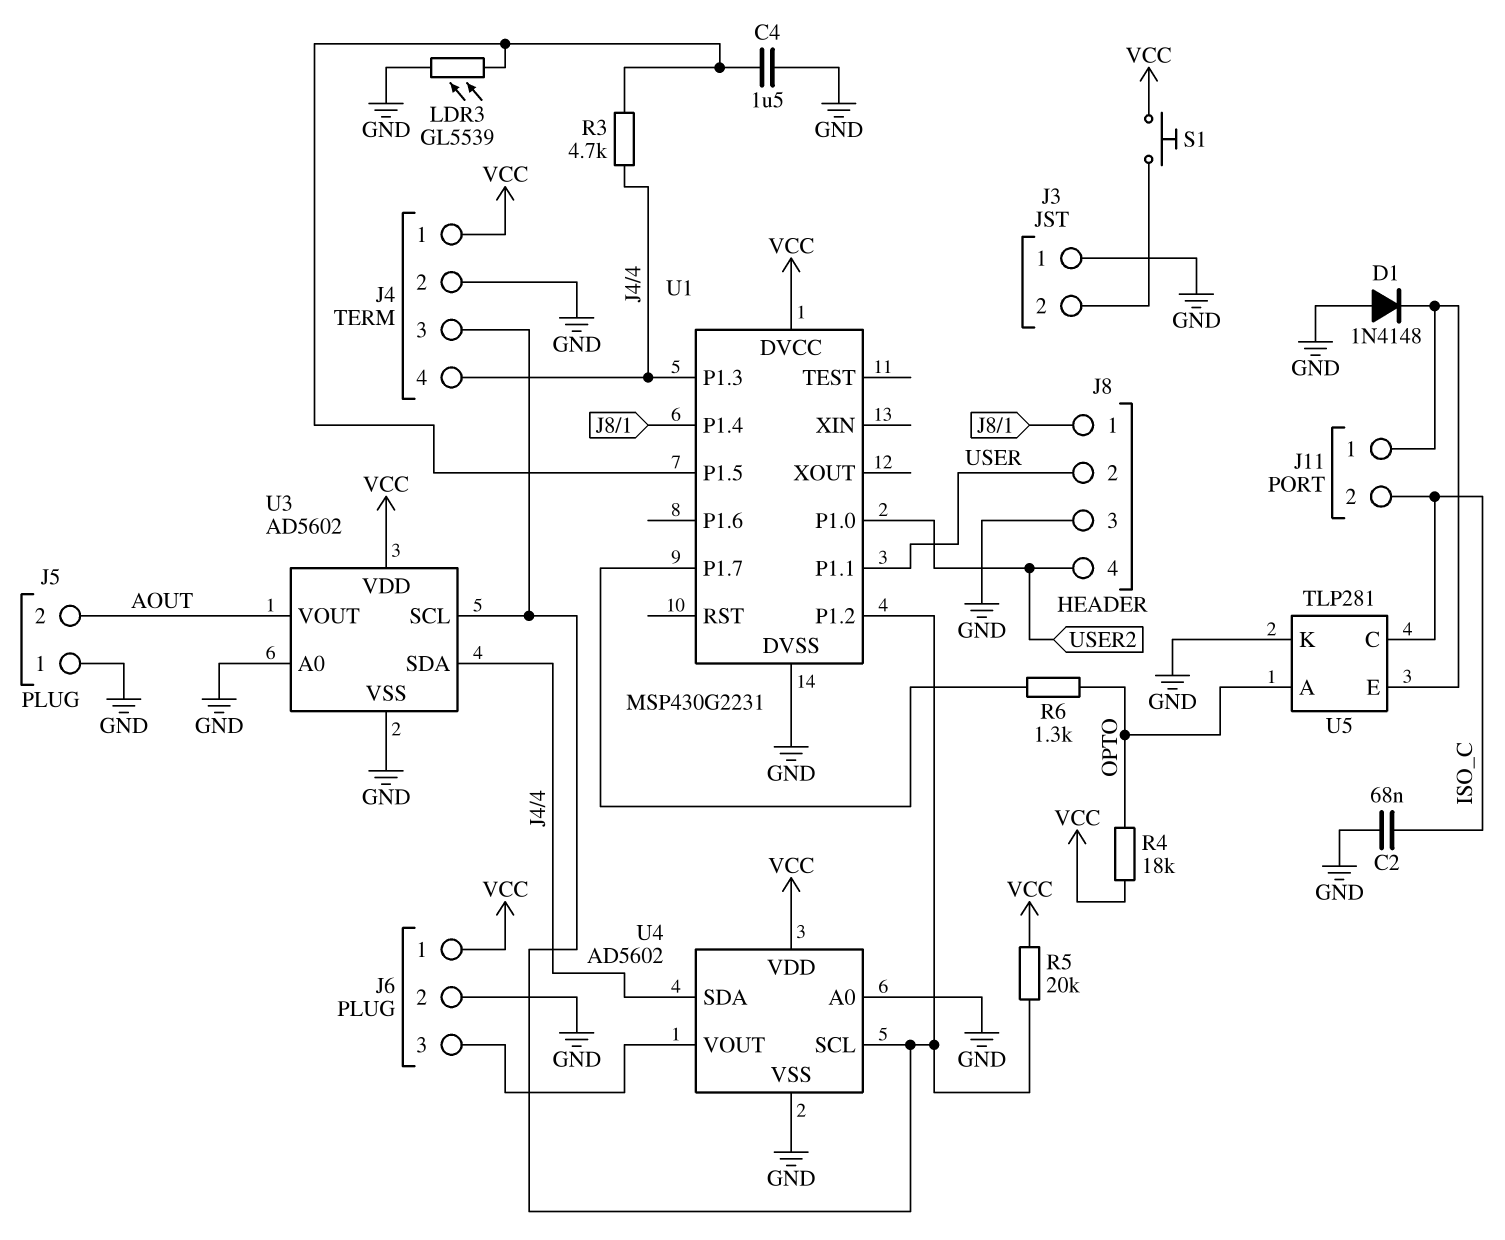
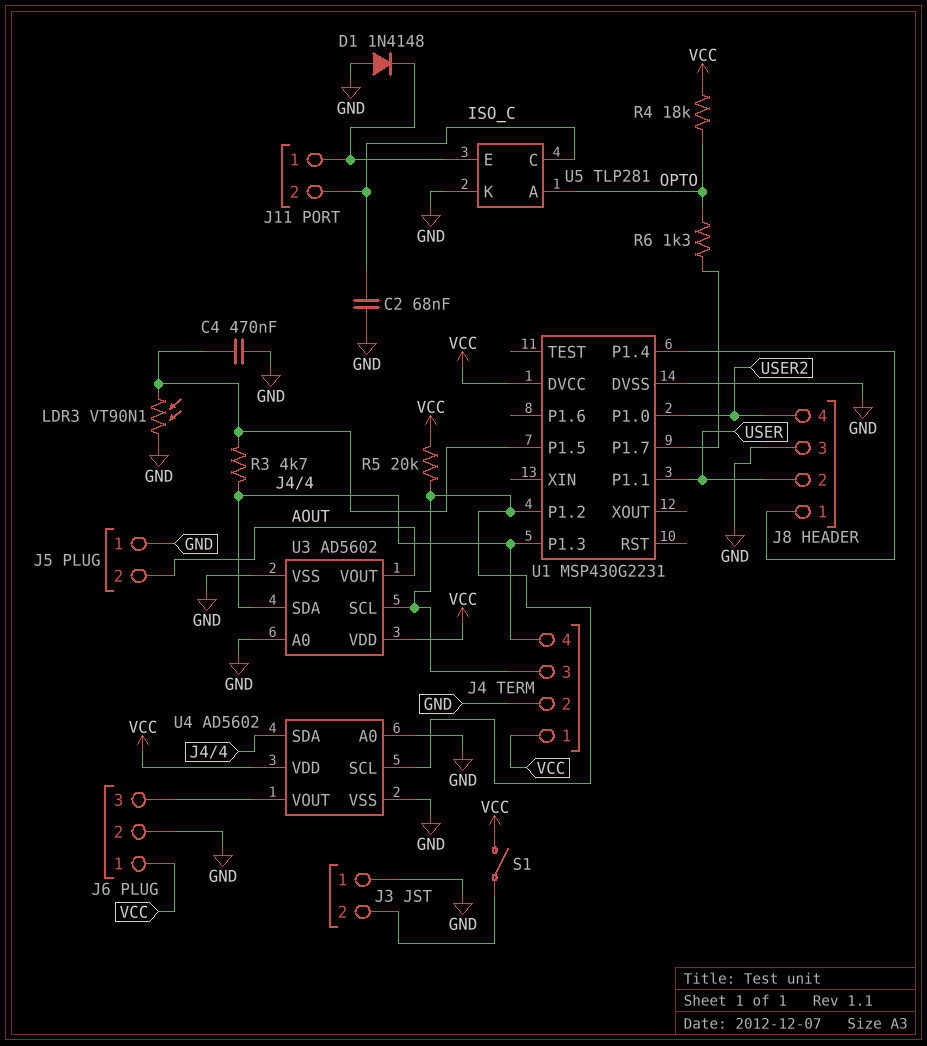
C4: 1.5uF (GND, U1/P1.5) -> 470nF (GND, U1/P1.5)
LDR3: GL5539 (GND, U1/P1.5) -> VT90N1 (GND, U1/P1.5)
S1: button (J3/2, VCC) -> switch (J3/2, VCC)

